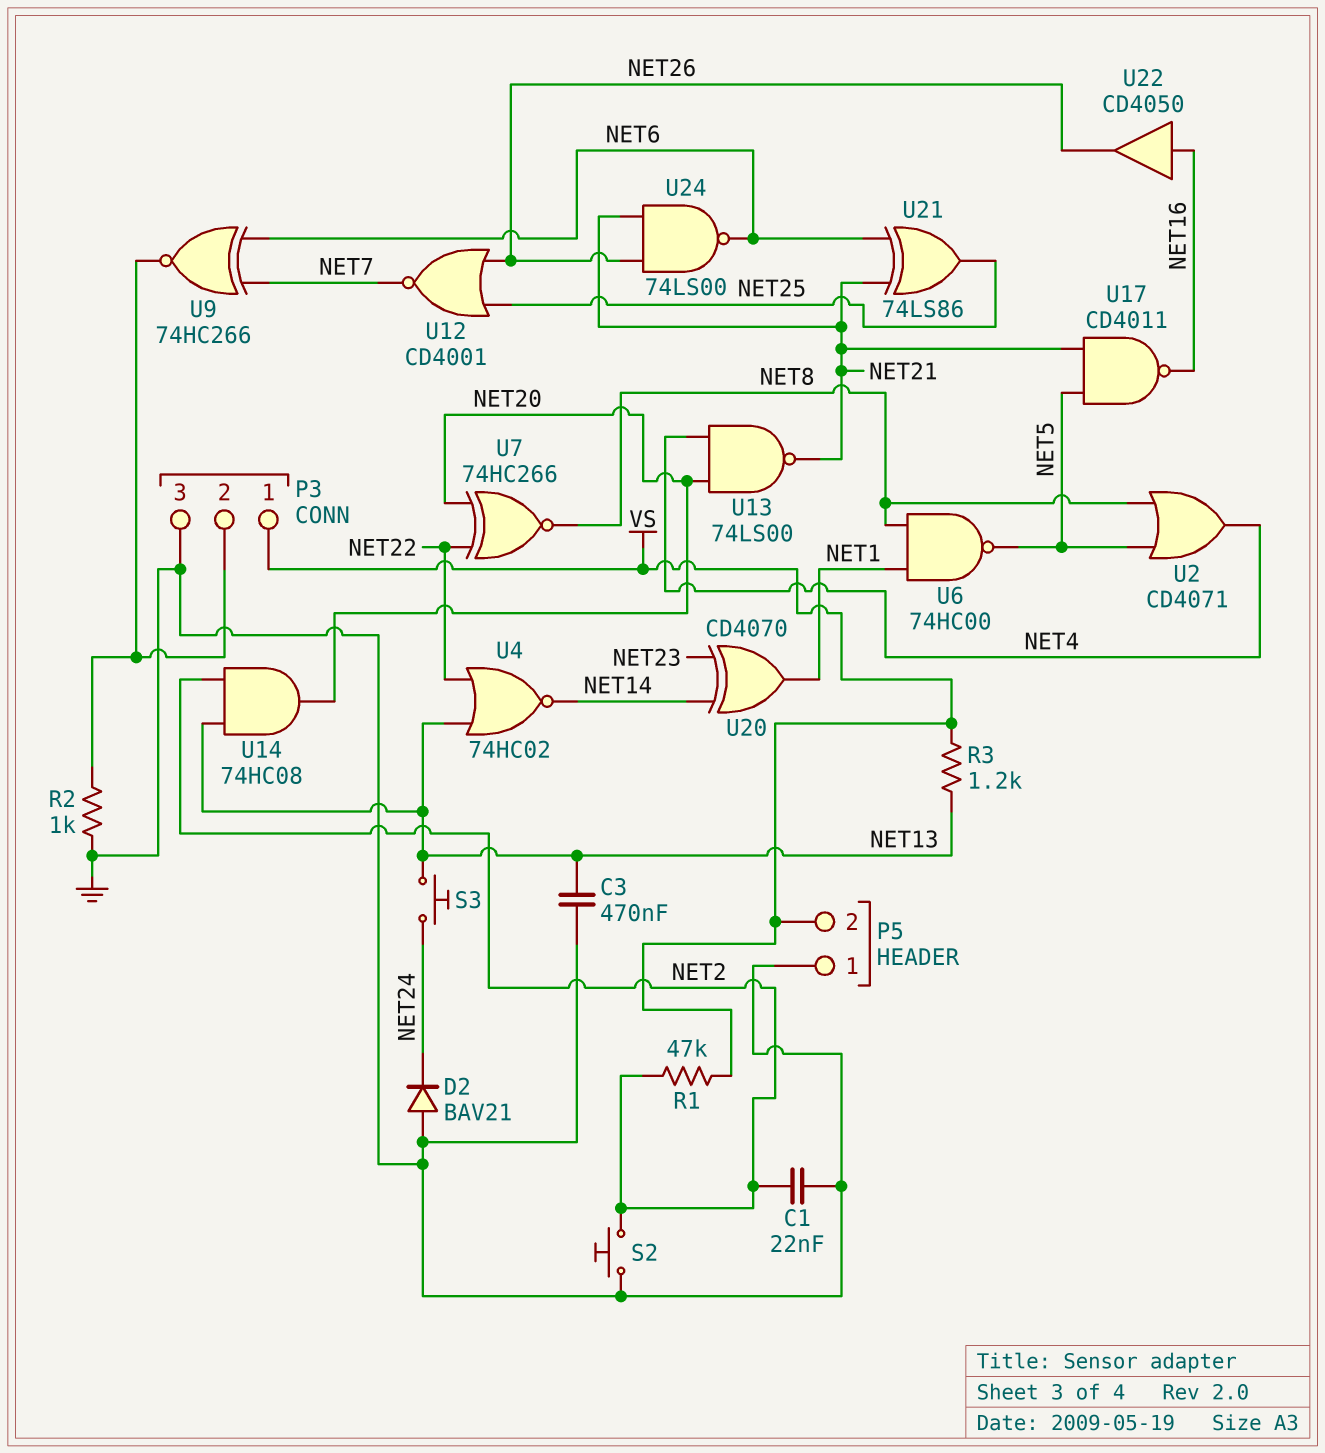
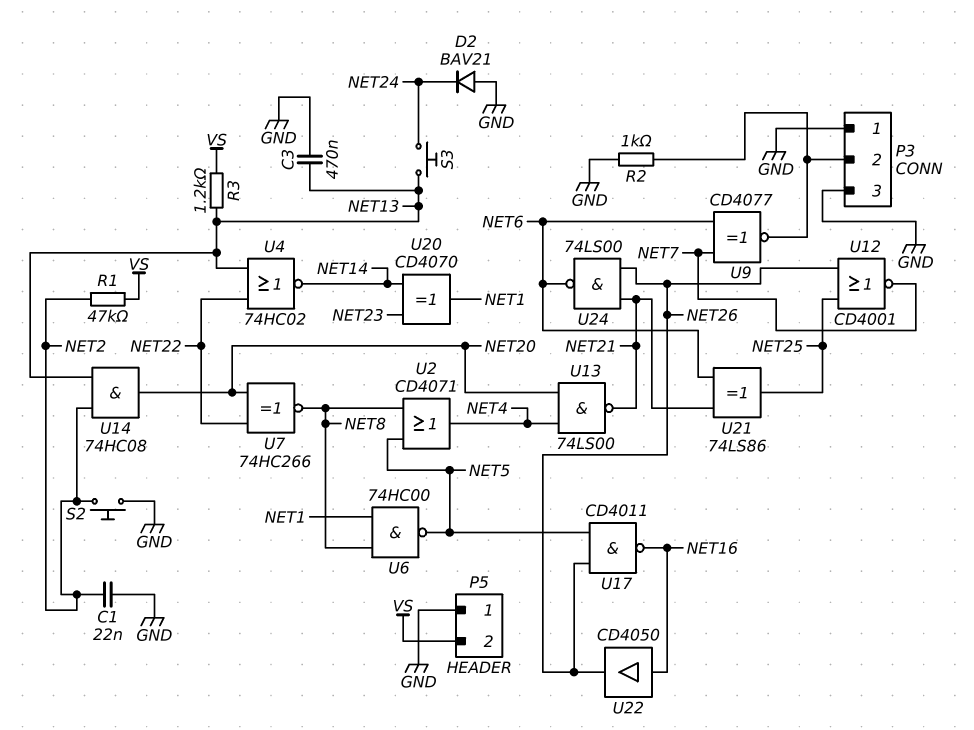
P3 pin 1: VS -> GND
U9: XNOR 74HC266 (in NET6, in NET7, out P3/2) -> XNOR CD4077 (in NET6, in NET7, out P3/2)
U17: NAND CD4011 (in NET5, in NET21, out NET16) -> NAND CD4011 (in NET5, in NET26, out NET16)

